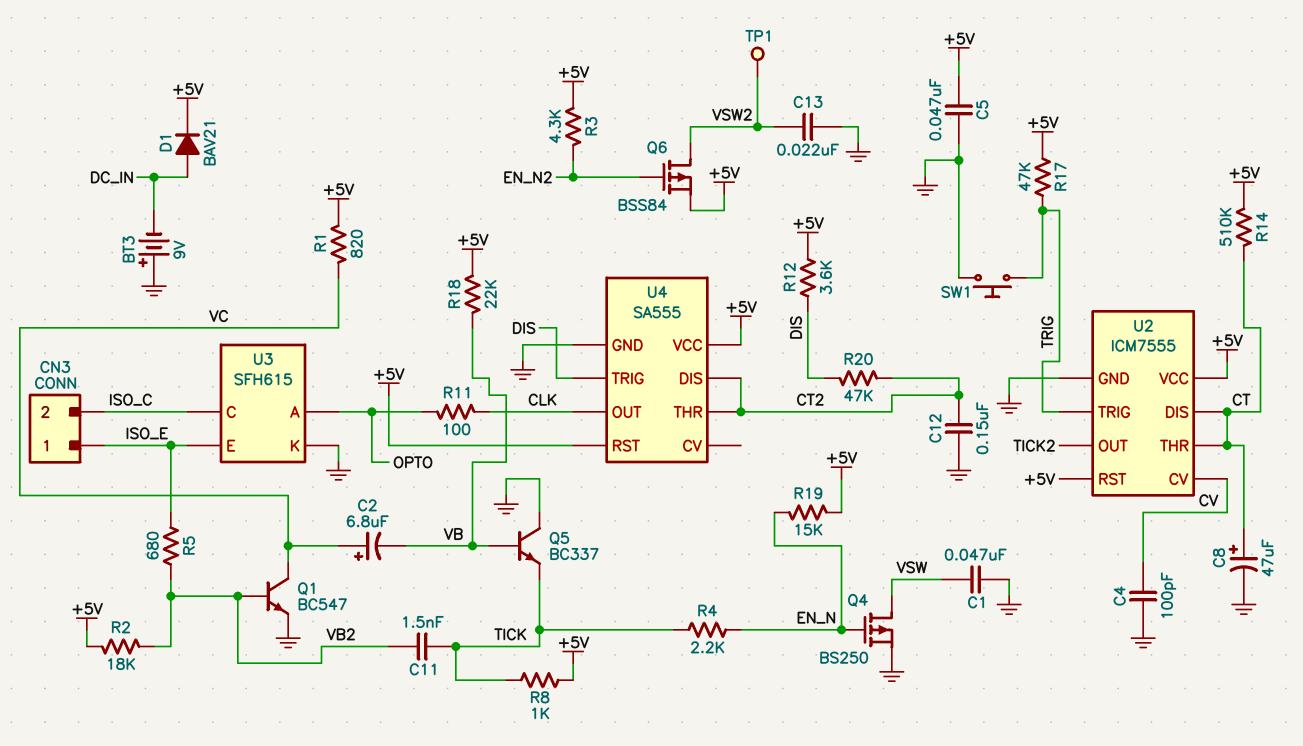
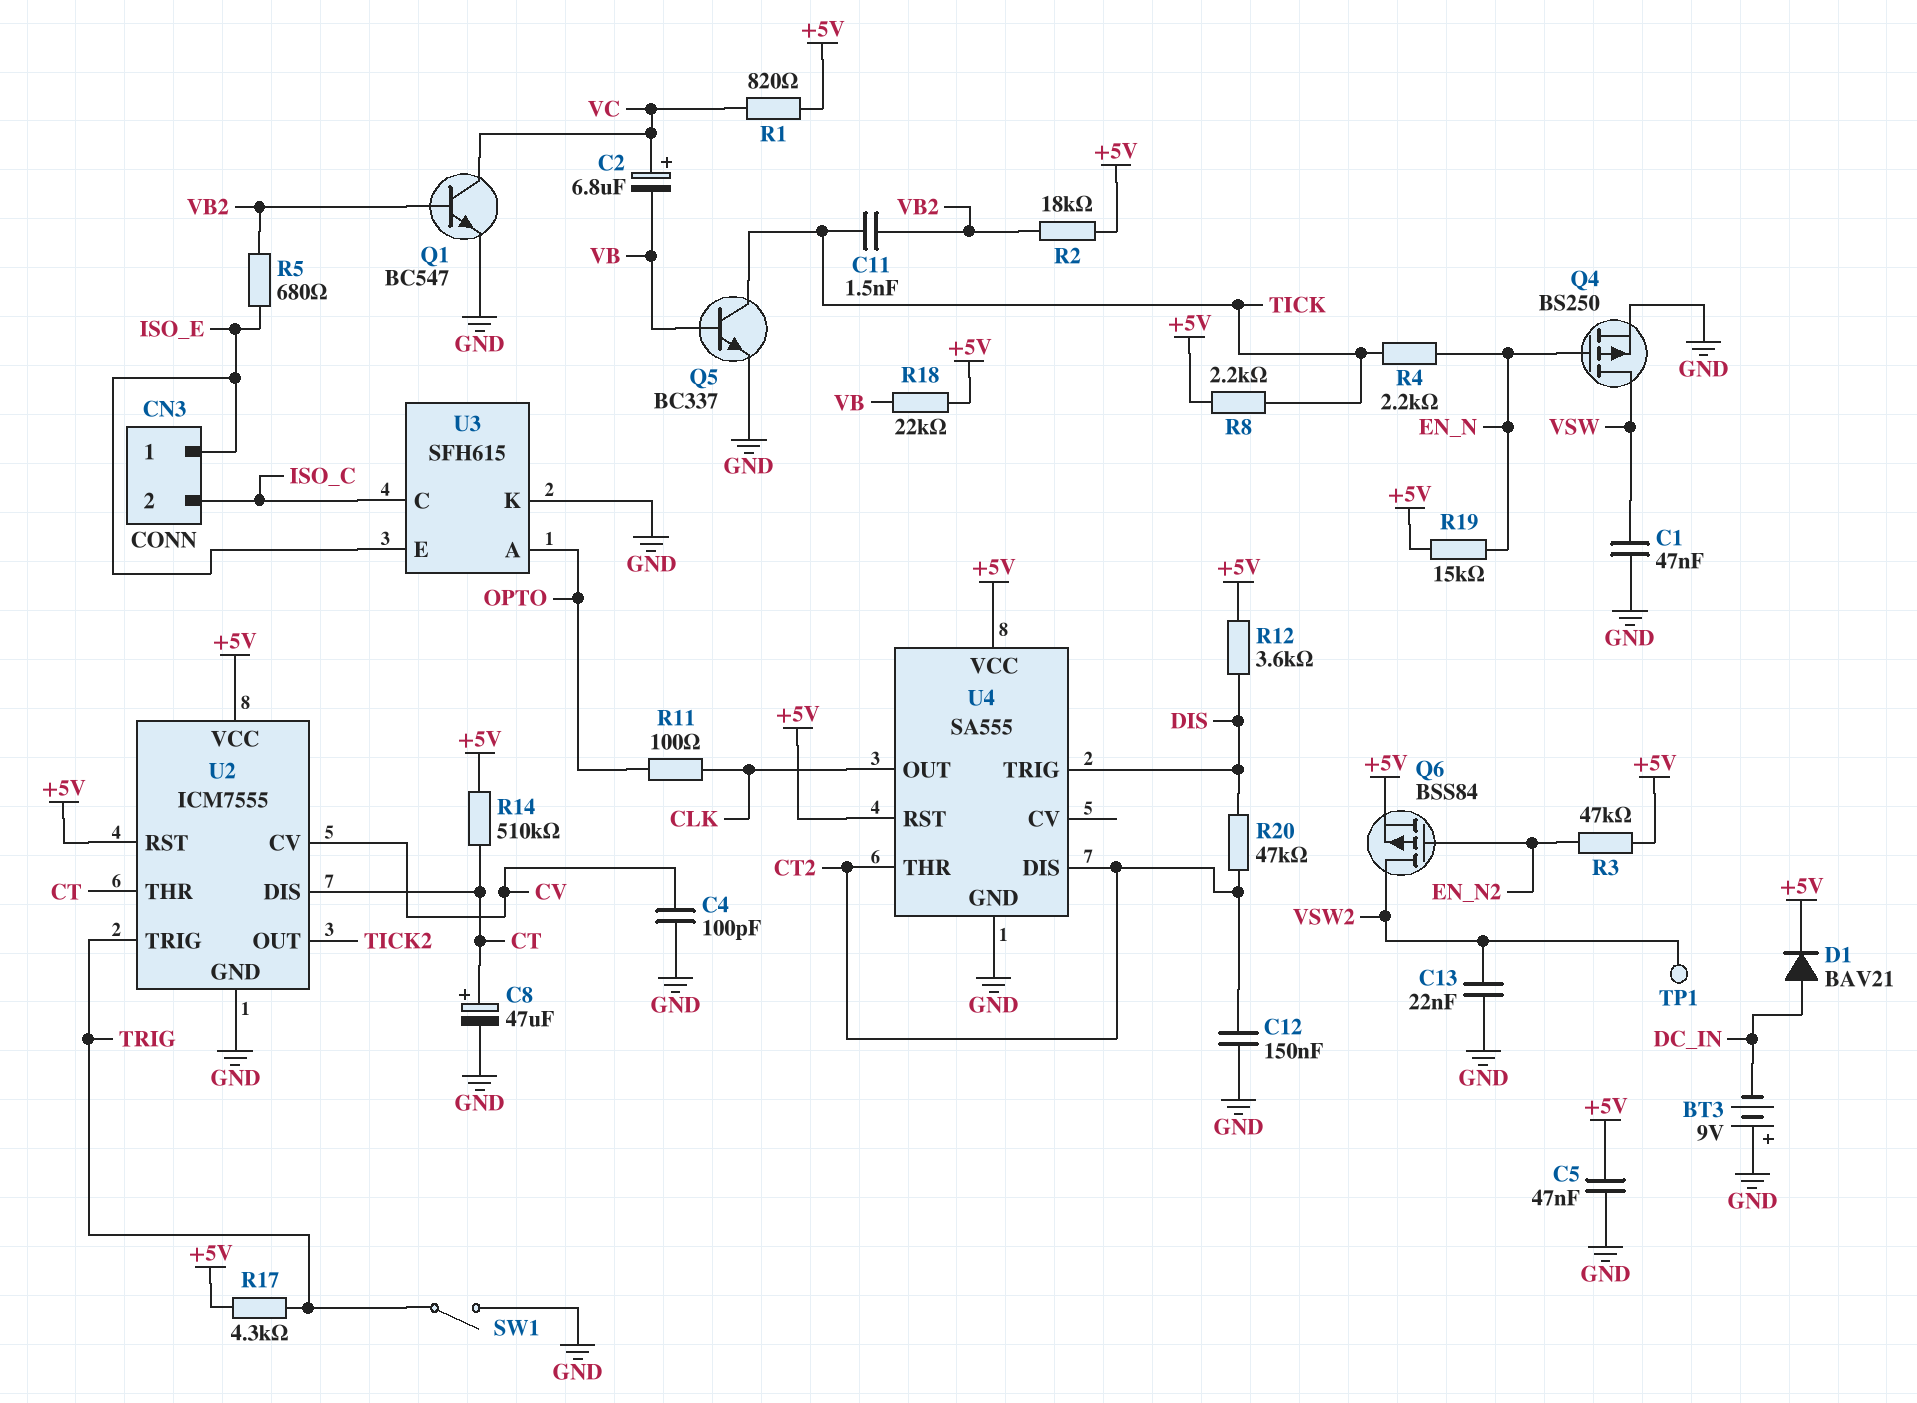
Q5: NPN BC337 (B VB, C GND, E TICK) -> NPN BC337 (B VB, C TICK, E GND)
R3: 4.3k (+5V, EN_N2) -> 47k (+5V, EN_N2)
R8: 1k (+5V, TICK) -> 2.2k (+5V, TICK)
R17: 47k (+5V, TRIG) -> 4.3k (+5V, TRIG)
SW1: button (GND, TRIG) -> switch (GND, TRIG)

